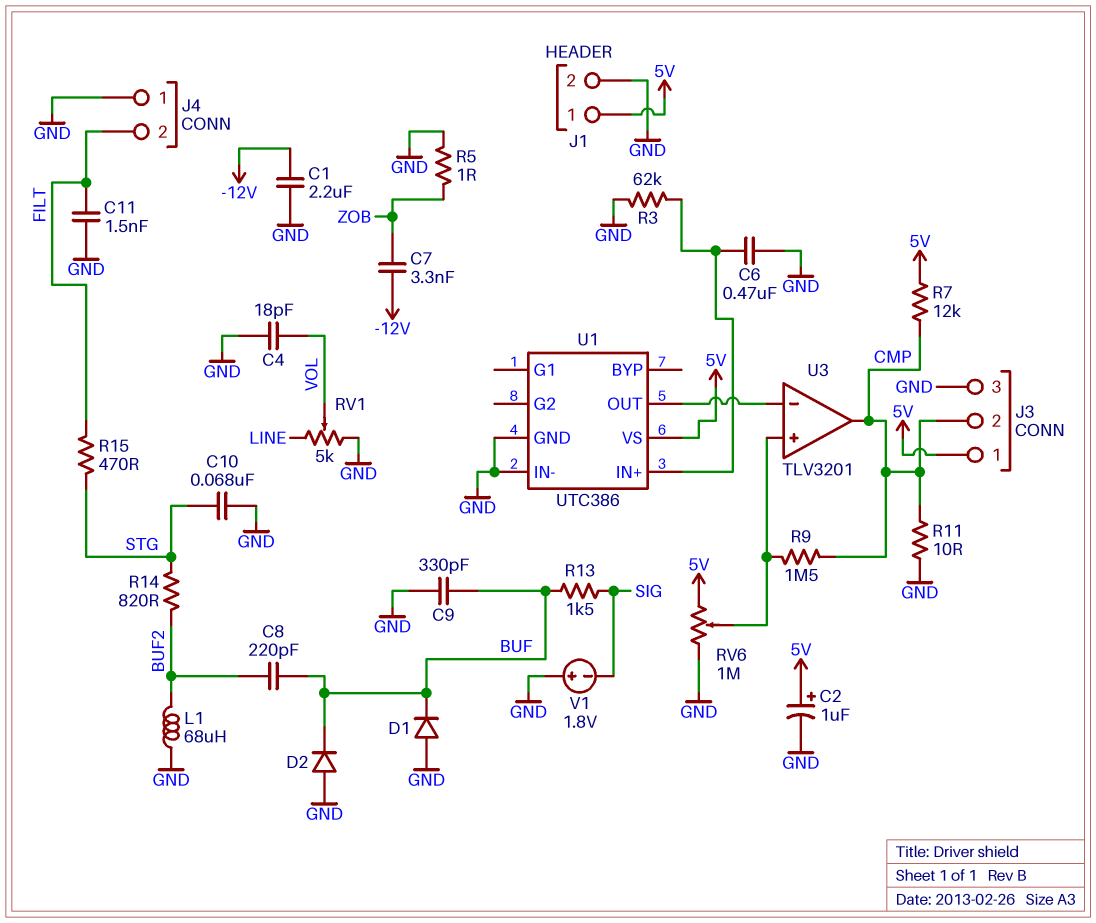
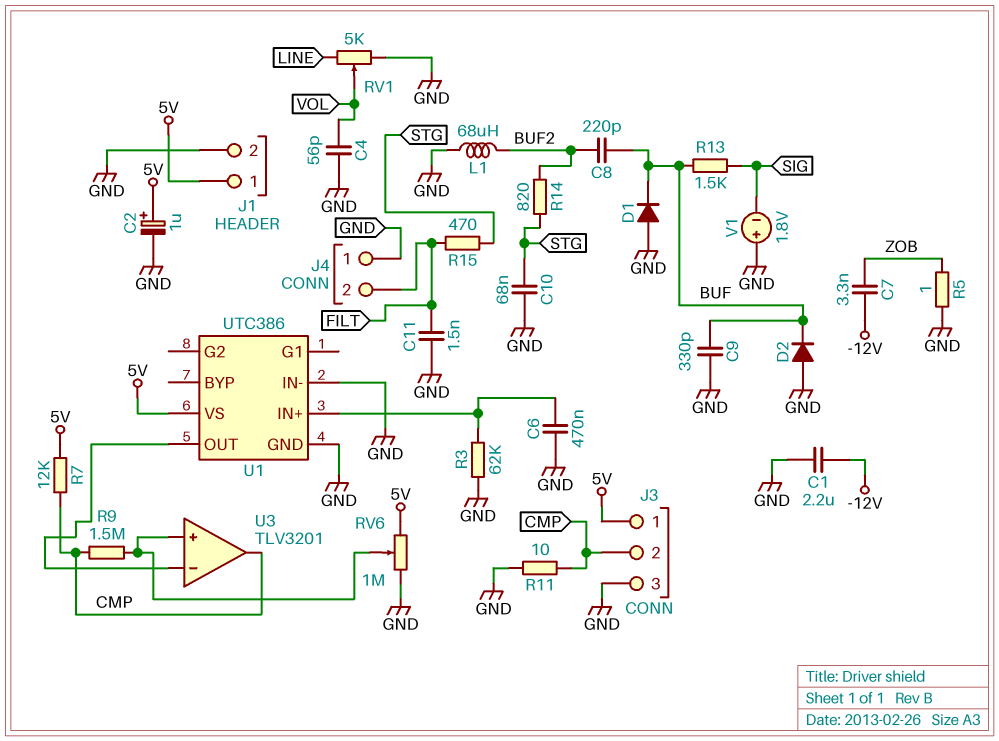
C4: 18pF (GND, VOL) -> 56pF (GND, VOL)

